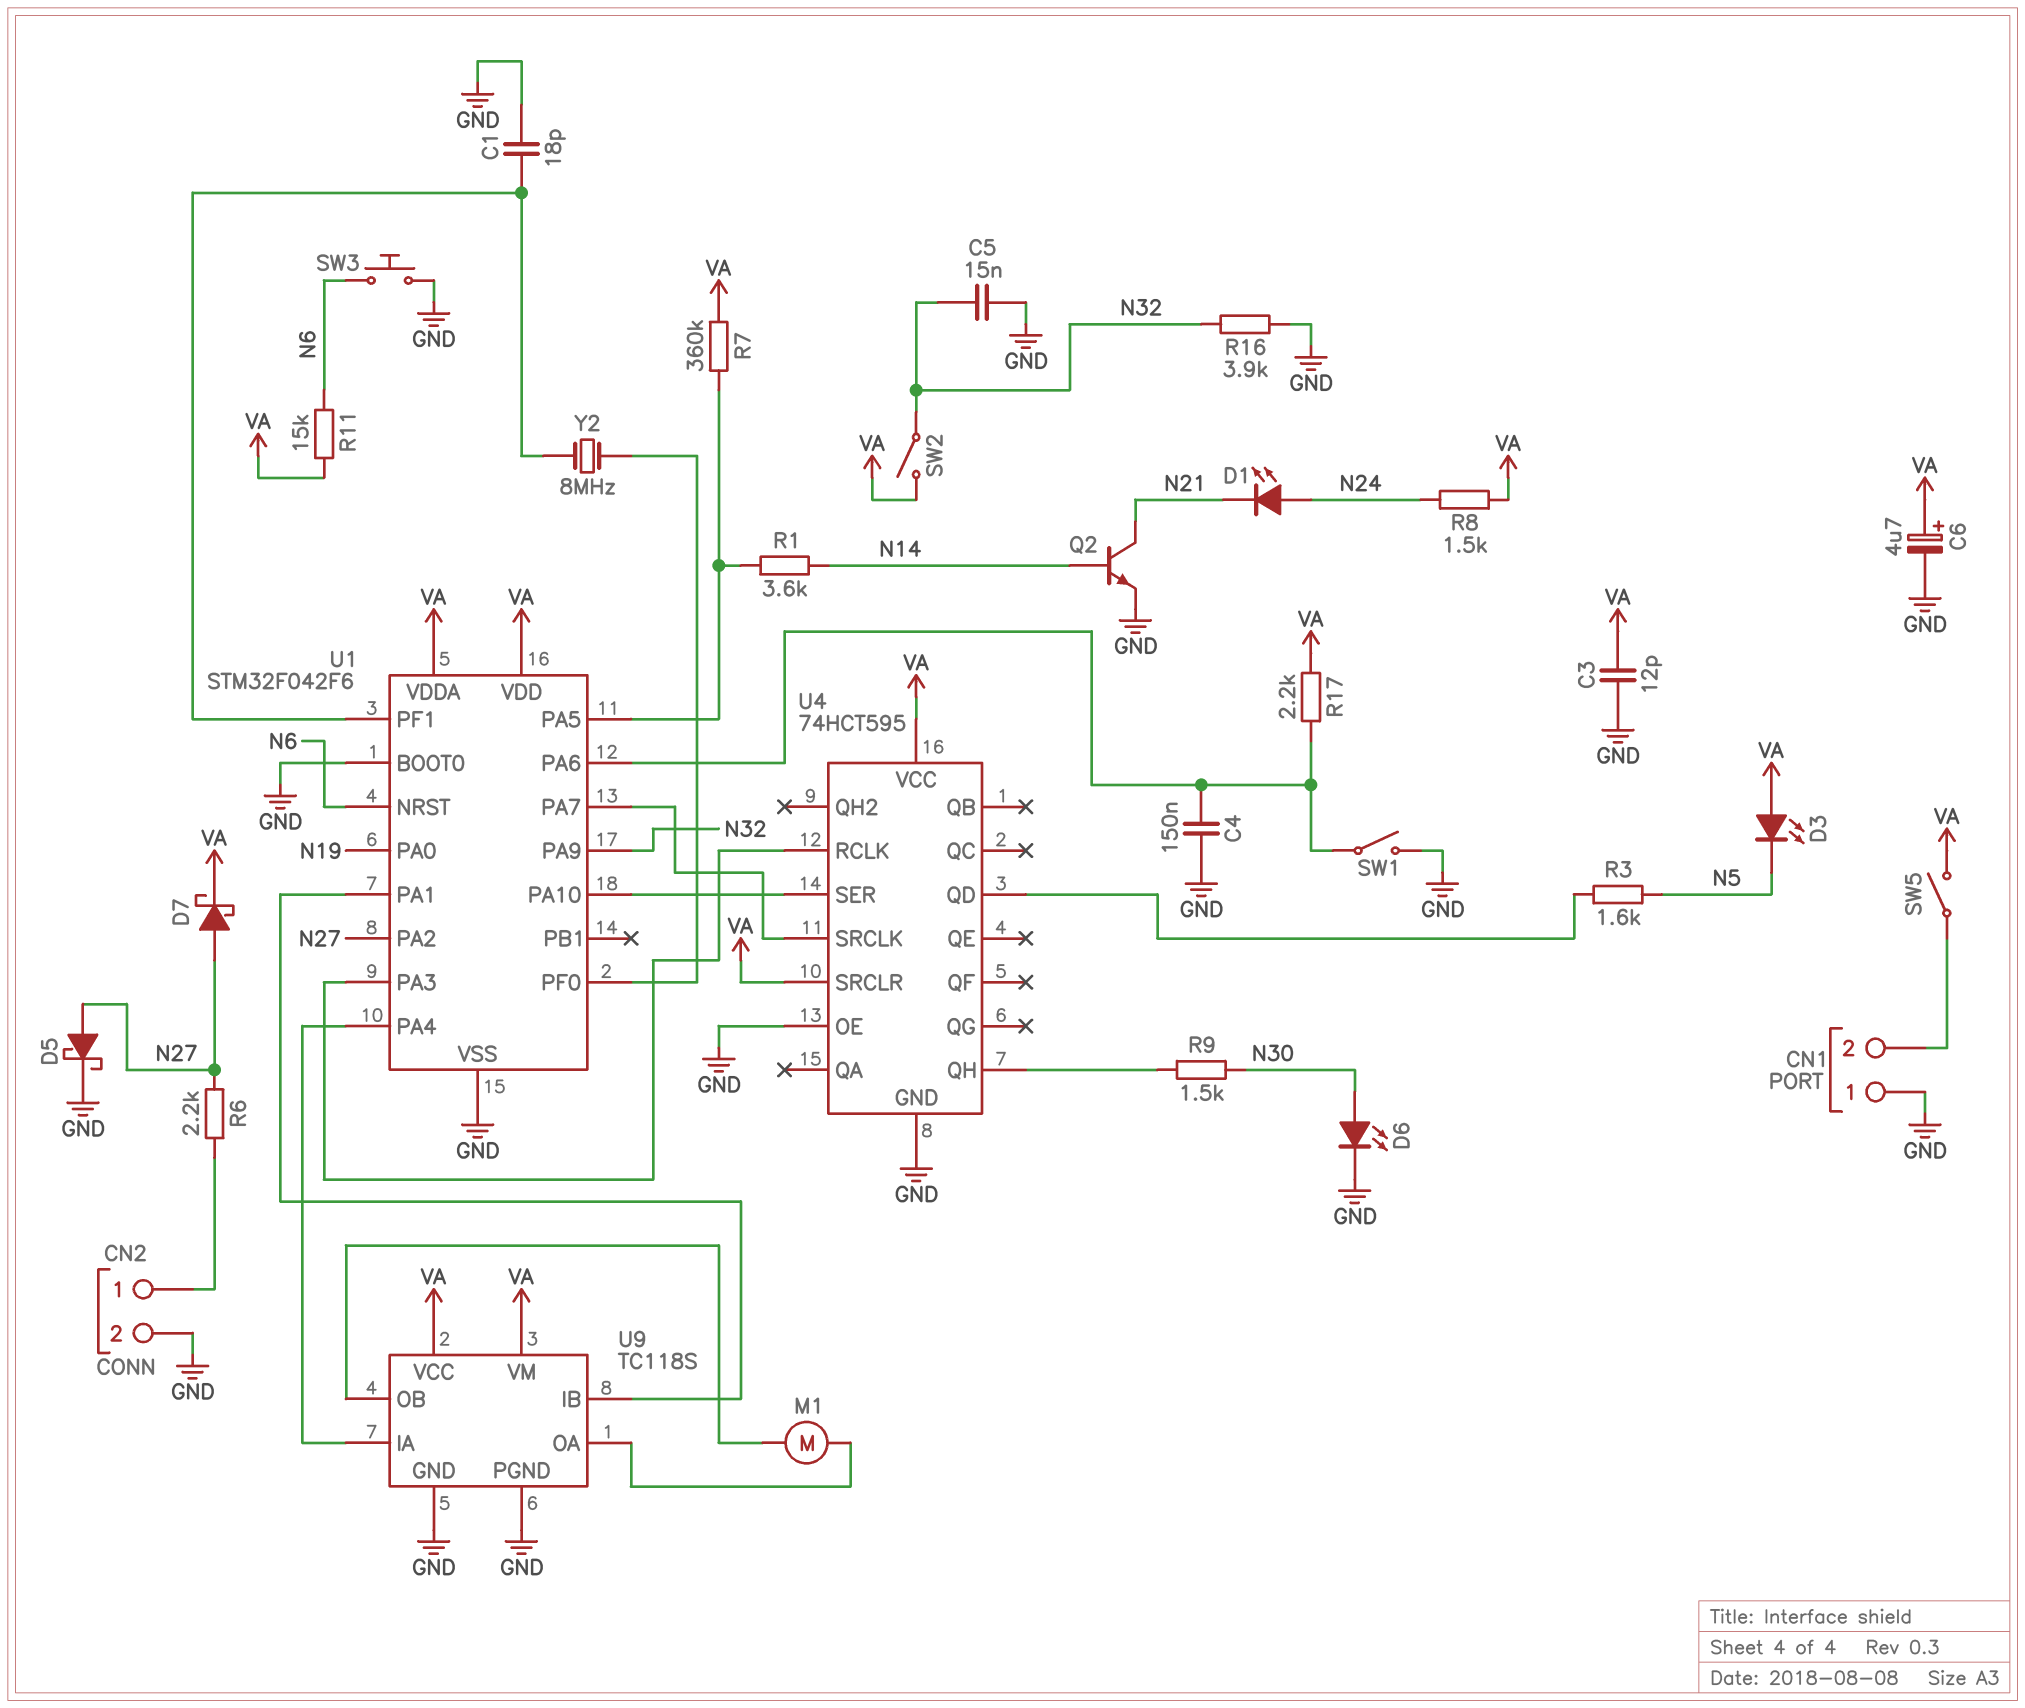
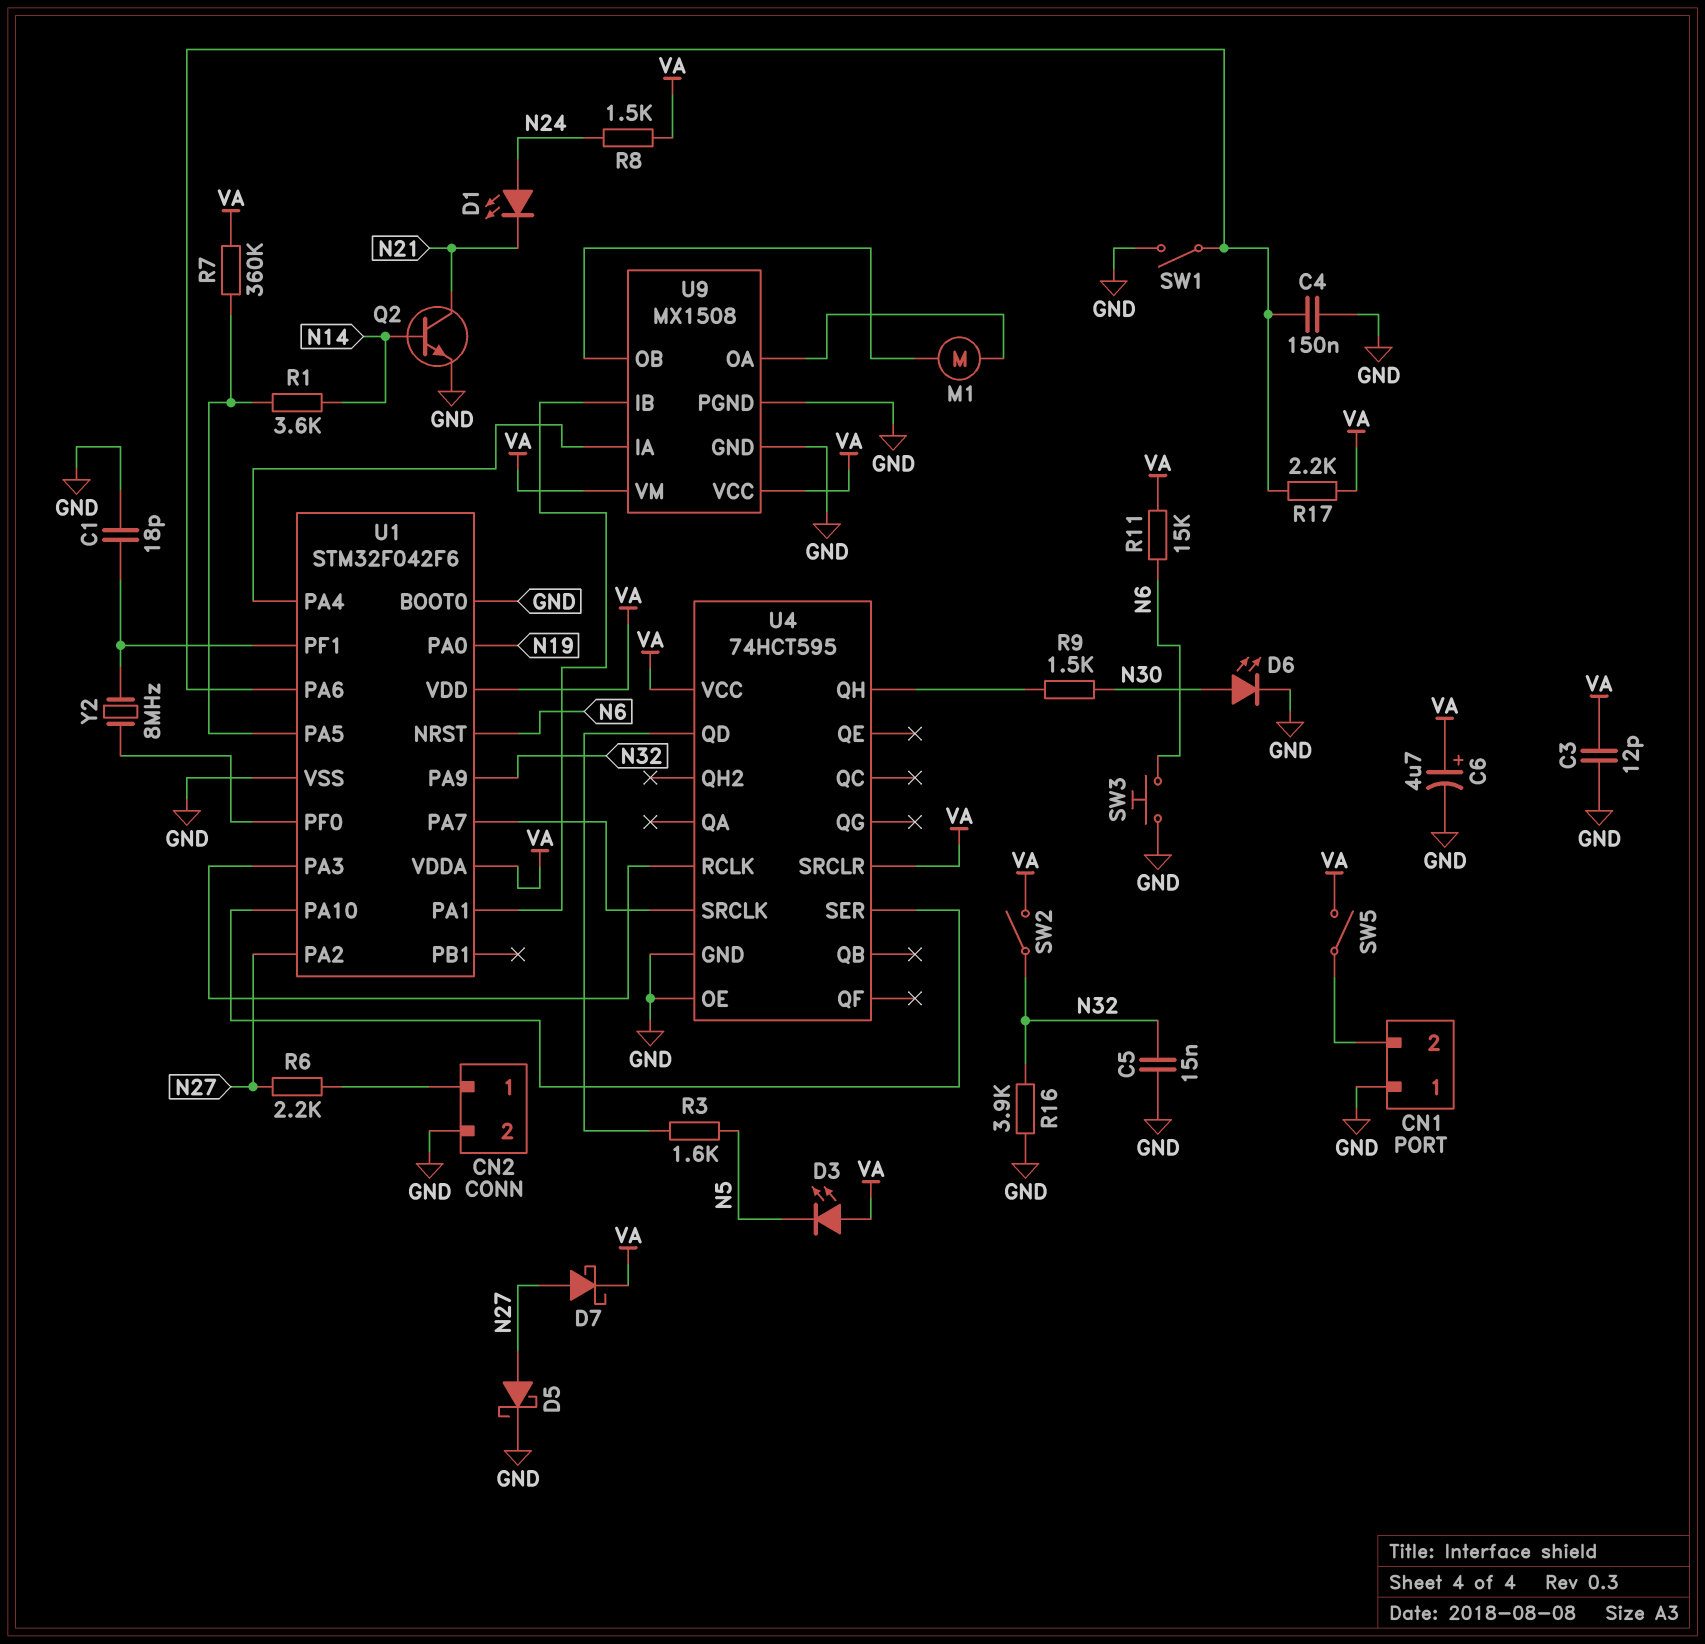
U9: TC118S -> MX1508

